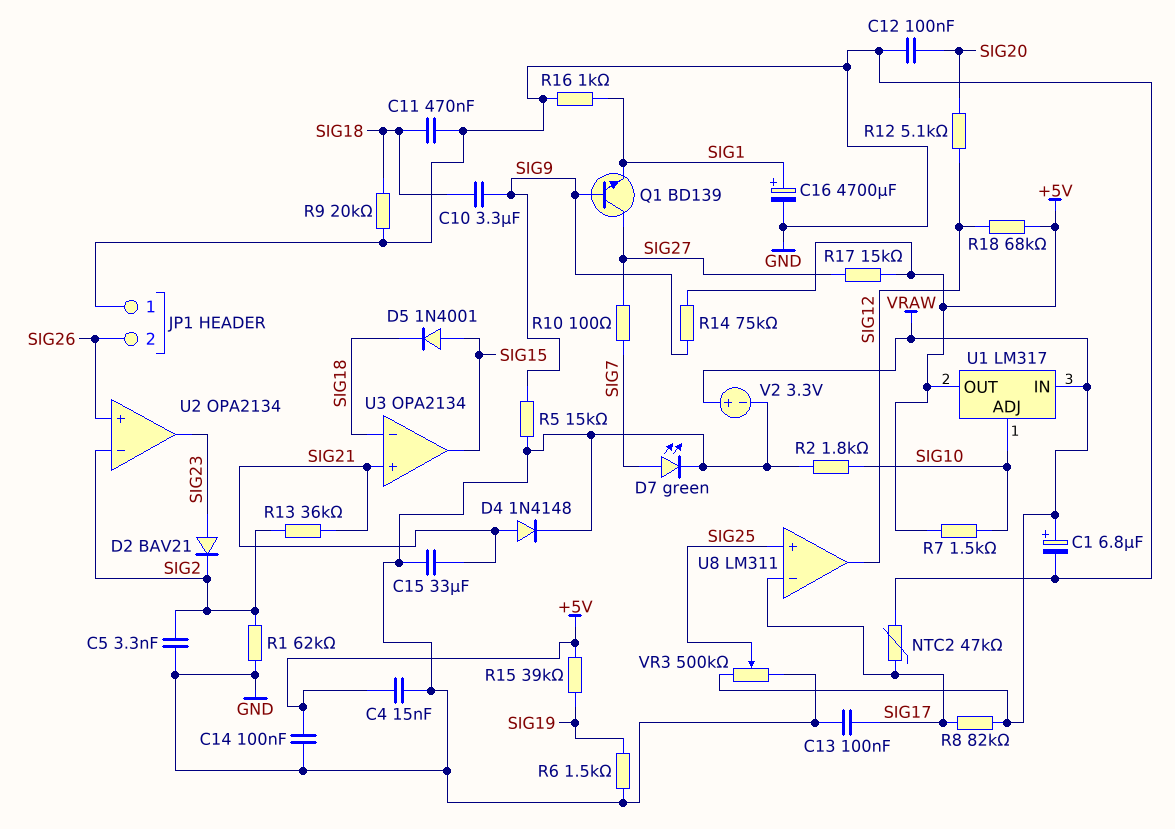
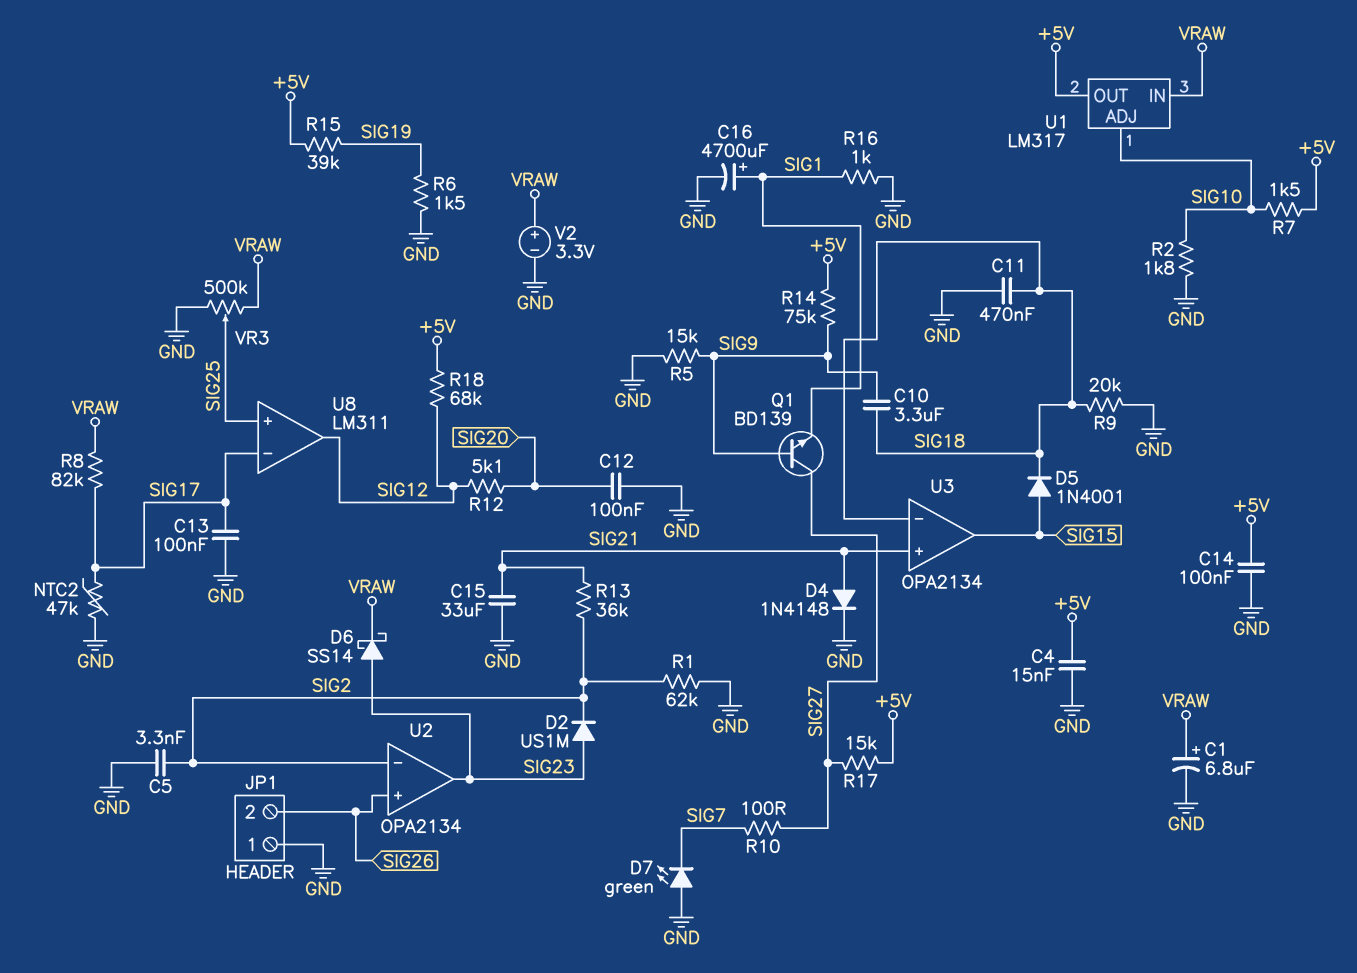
D2: diode BAV21 (A SIG23, K SIG2) -> diode US1M (A SIG23, K SIG2)
D6: none -> schottky SS14 (A SIG23, K VRAW)
D7: LED green (A SIG7, K GND) -> LED green (A GND, K SIG7)

